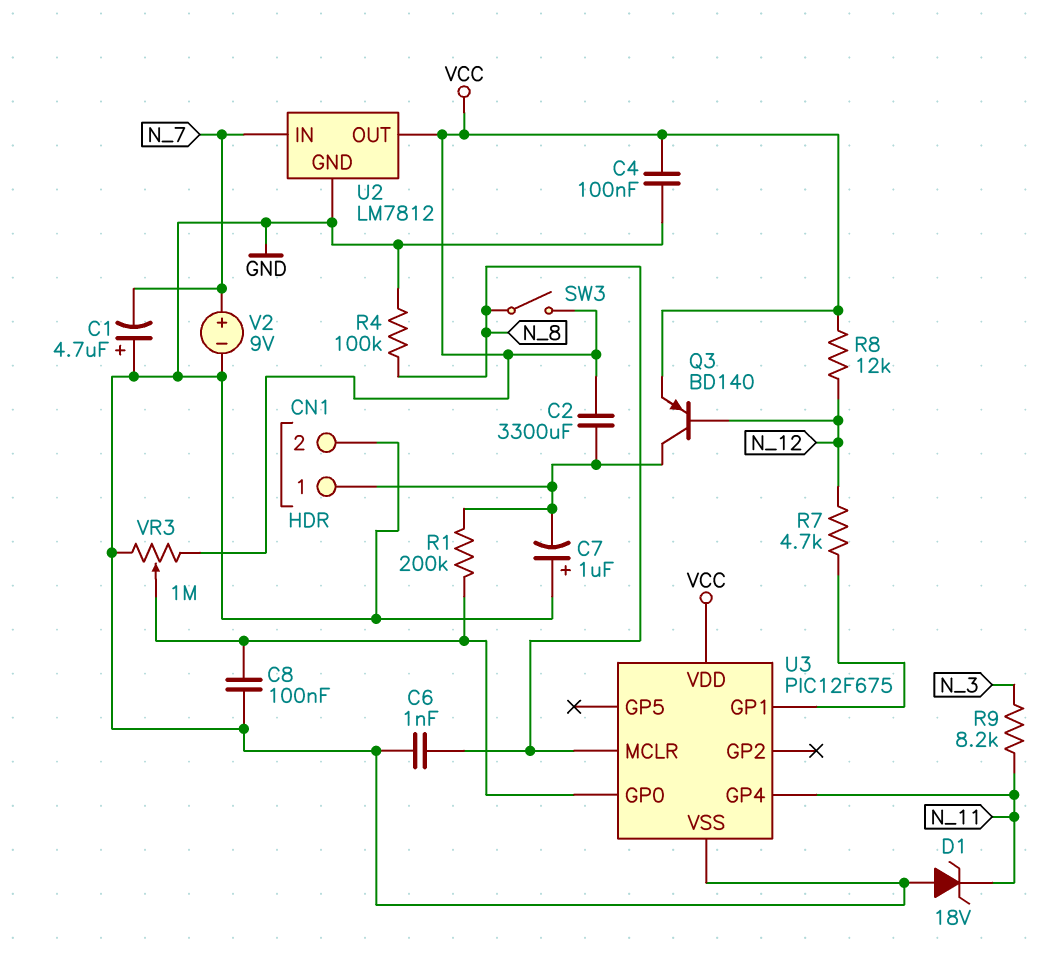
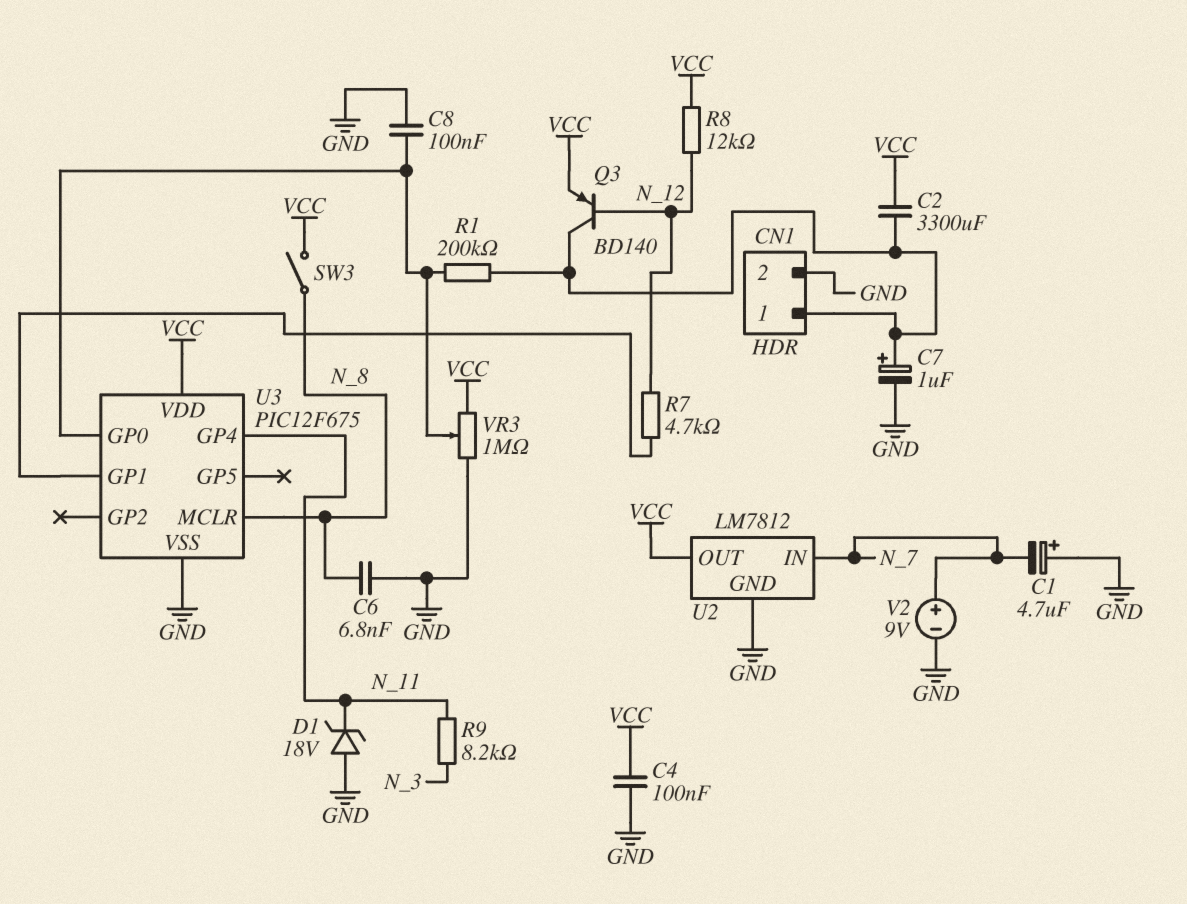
C6: 1nF (GND, N_8) -> 6.8nF (GND, N_8)
C7: 1uF (plus GND, minus CN1/1) -> 1uF (plus CN1/1, minus GND)
R4: 100k (GND, N_8) -> none

